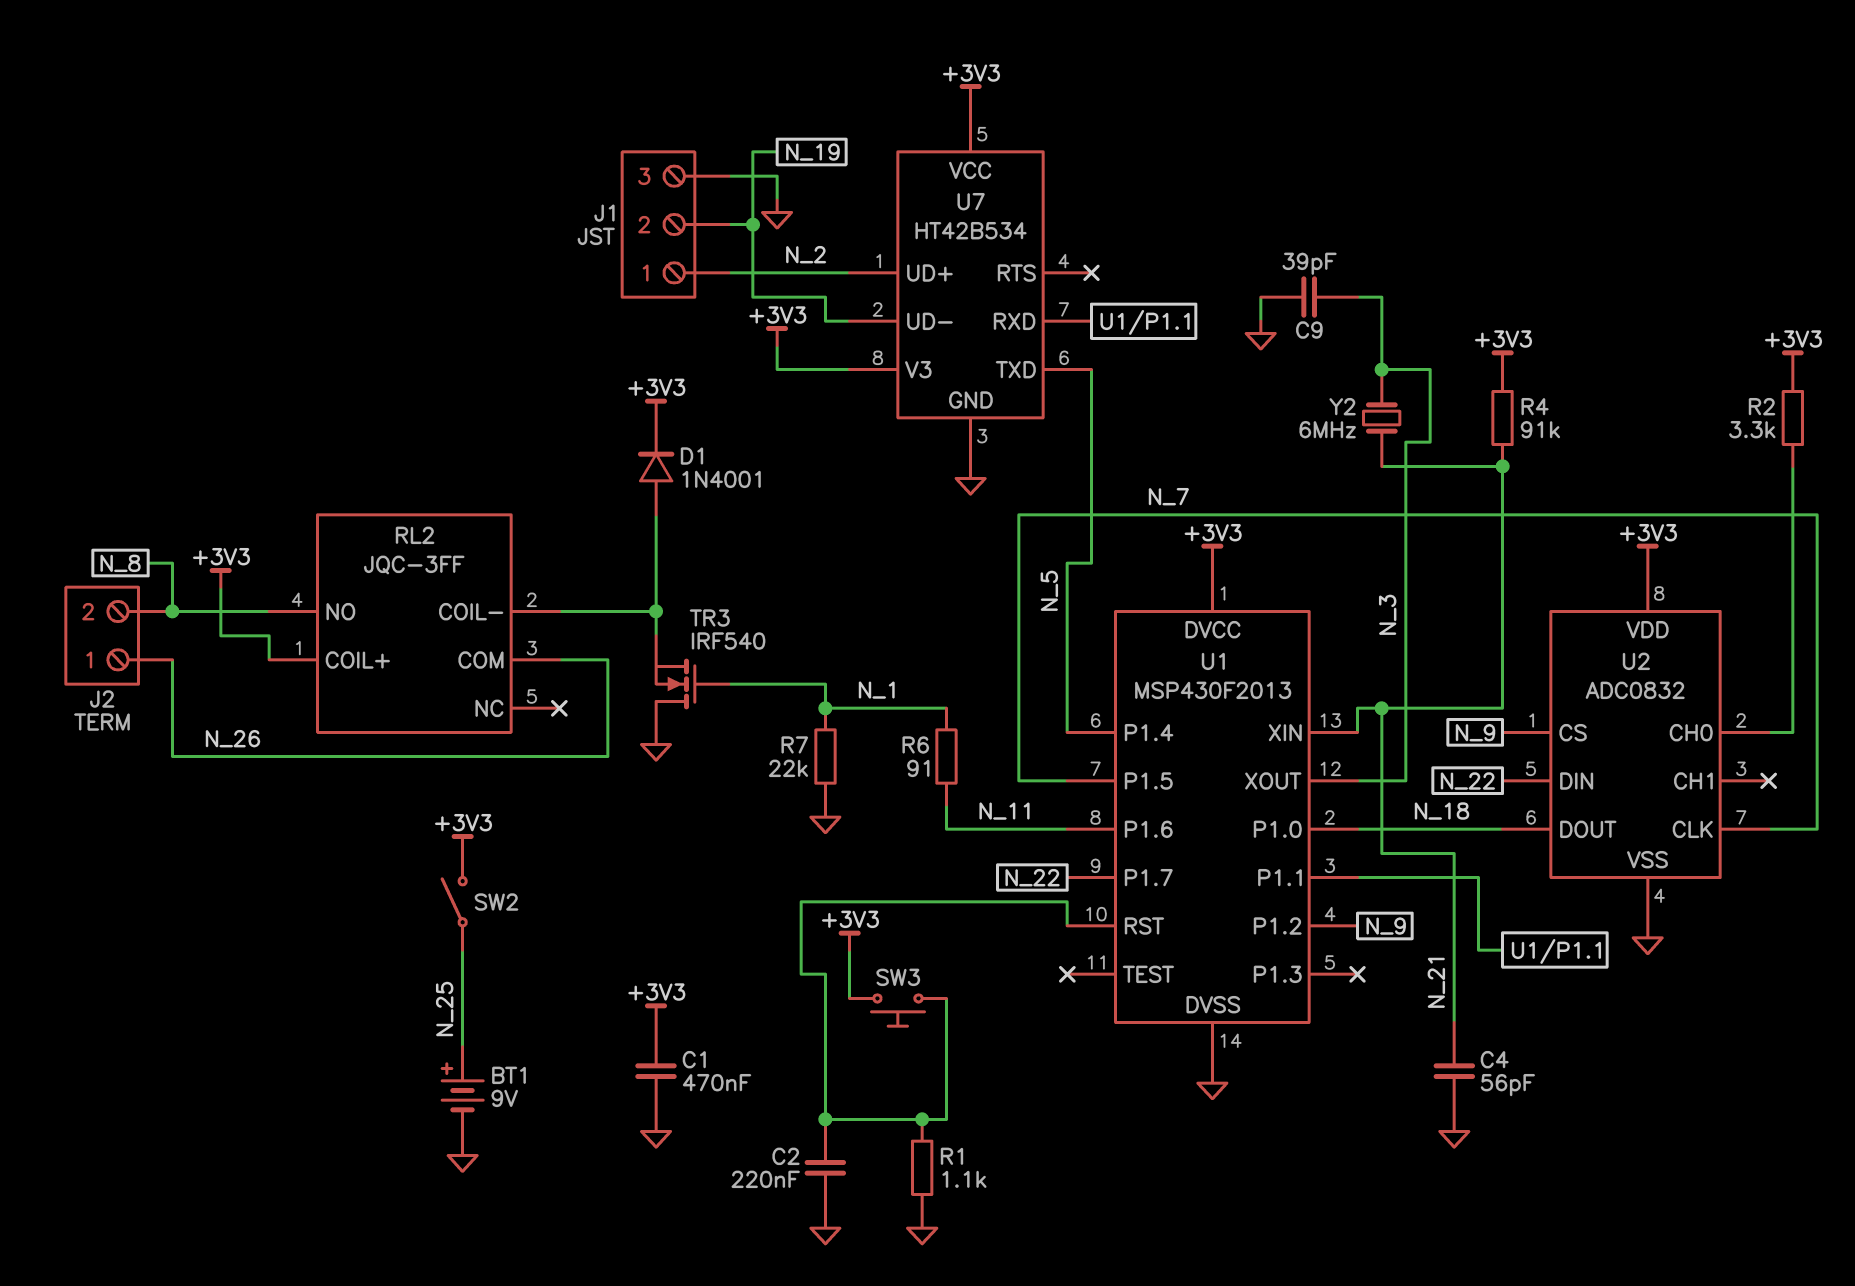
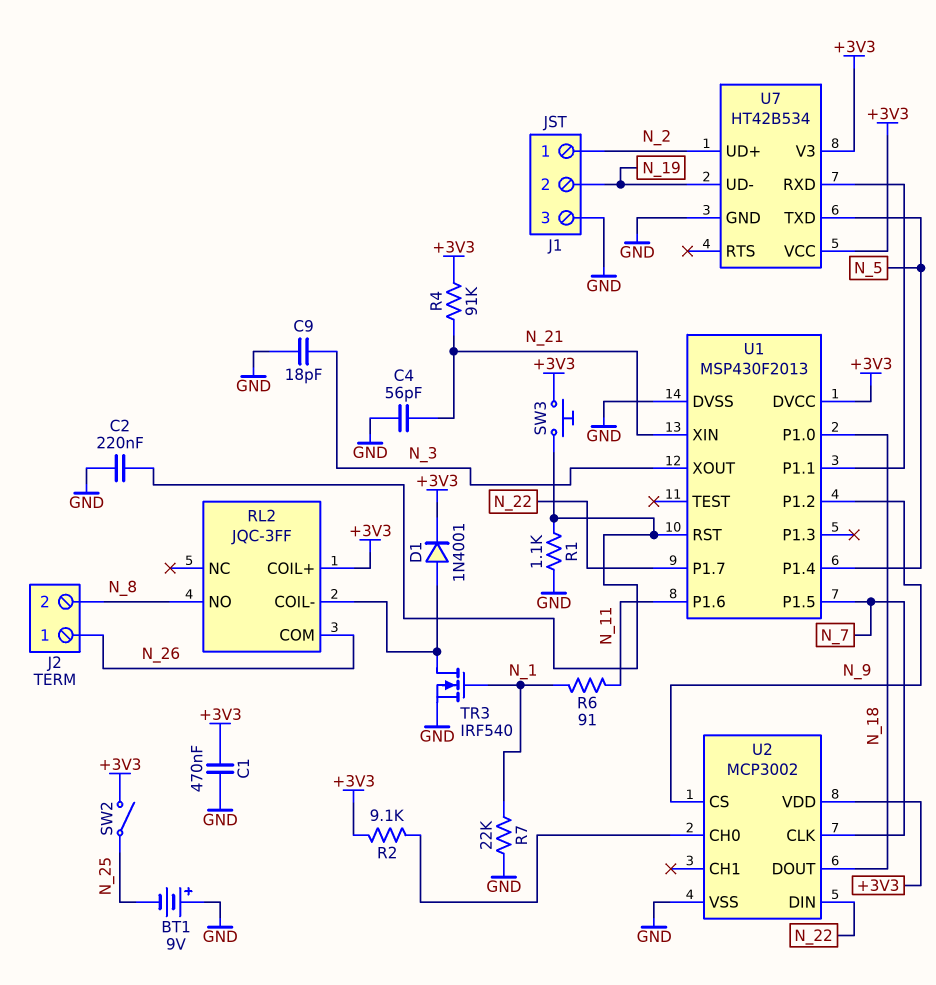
BT1: 9V (plus N_25, minus GND) -> 9V (plus GND, minus N_25)
C9: 39pF (GND, N_3) -> 18pF (GND, N_3)
R2: 3.3k (+3V3, U2/CH0) -> 9.1k (+3V3, U2/CH0)
TR3: NMOS IRF540 (G N_1, D GND, S RL2/COIL-) -> NMOS IRF540 (G N_1, D RL2/COIL-, S GND)
U2: ADC0832 -> MCP3002
Y2: 6MHz (N_3, N_21) -> none

